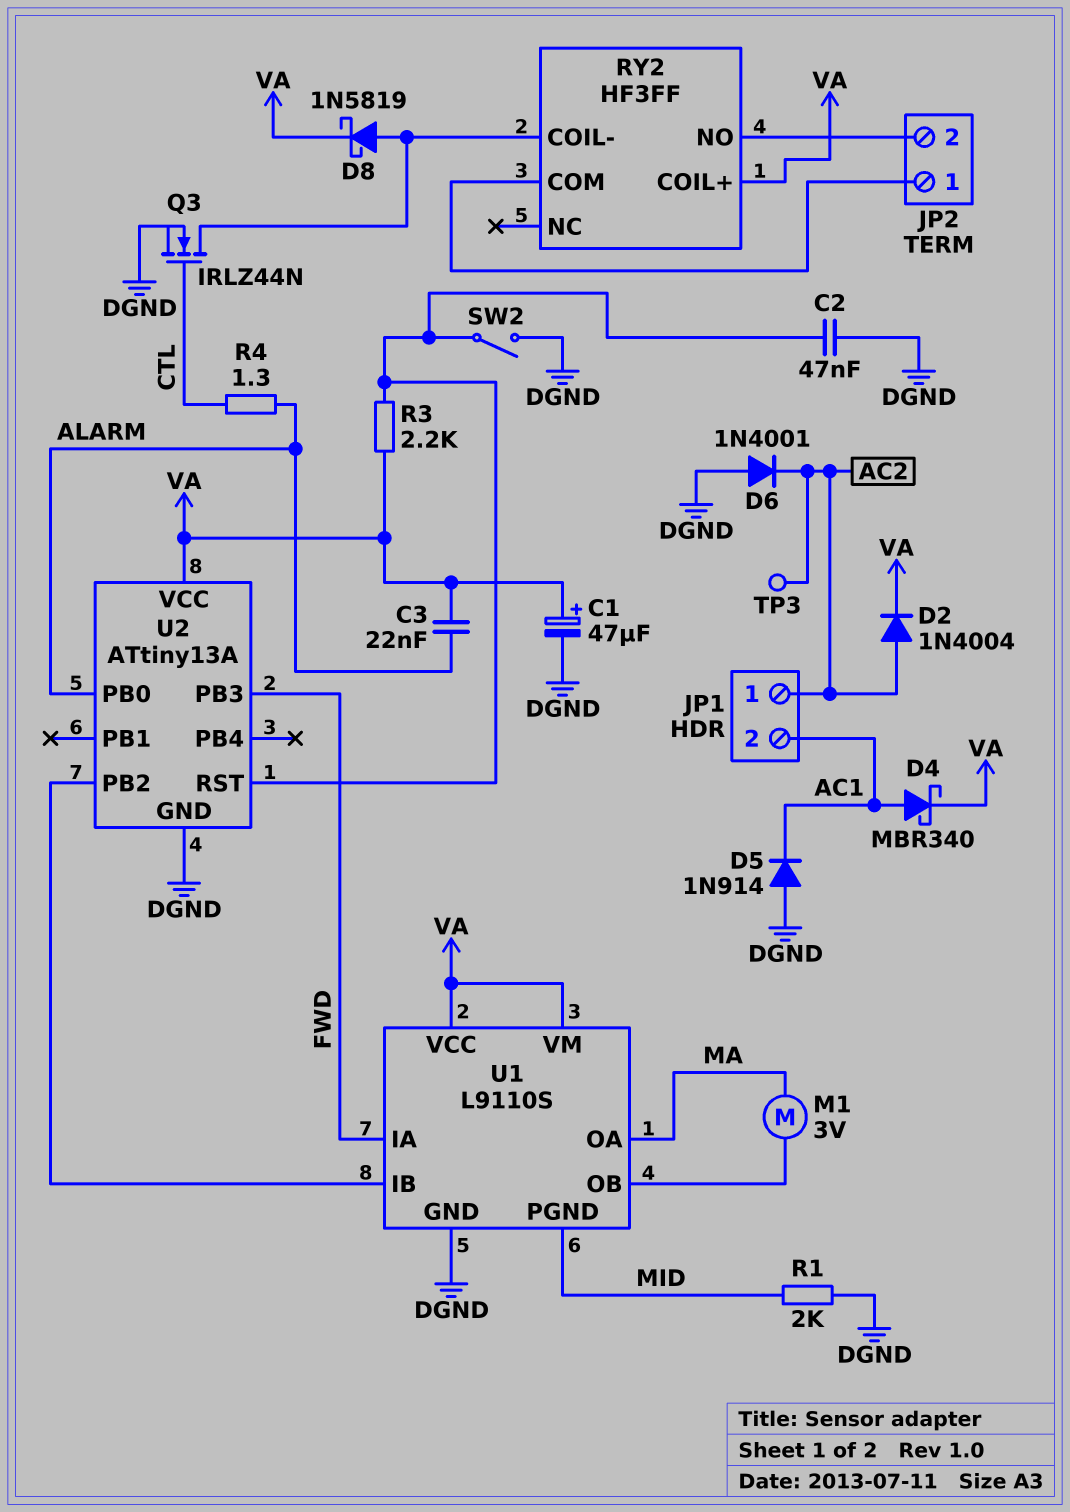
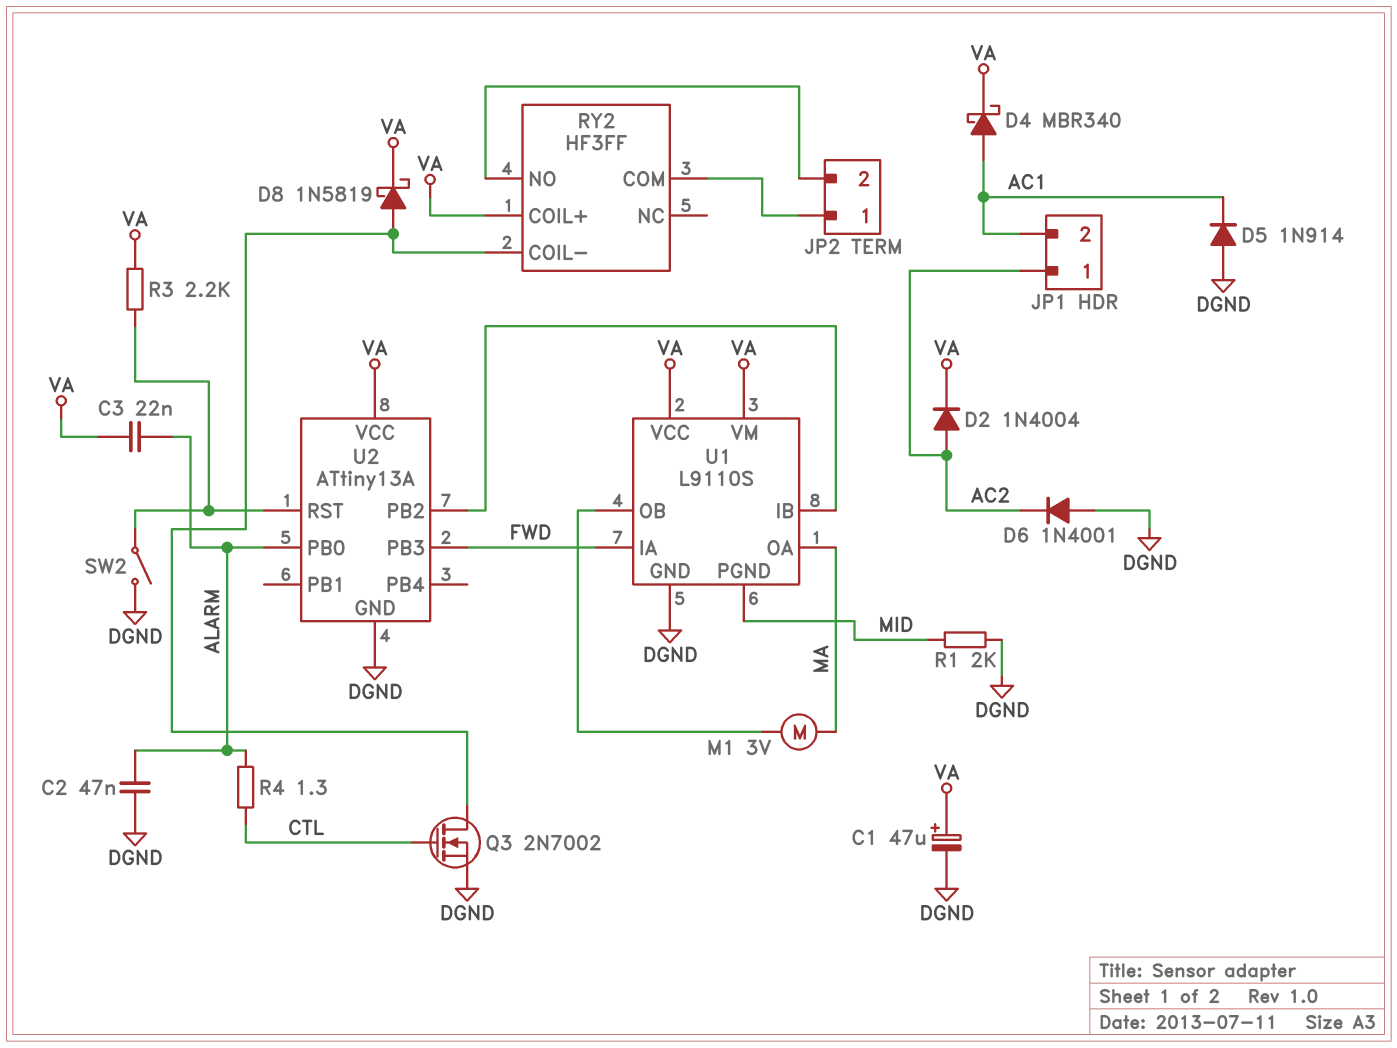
C2: 47nF (DGND, U2/RST) -> 47nF (ALARM, DGND)
Q3: NMOS IRLZ44N (G CTL, D RY2/COIL-, S DGND) -> NMOS 2N7002 (G CTL, D RY2/COIL-, S DGND)
TP3: test point (AC2) -> none

